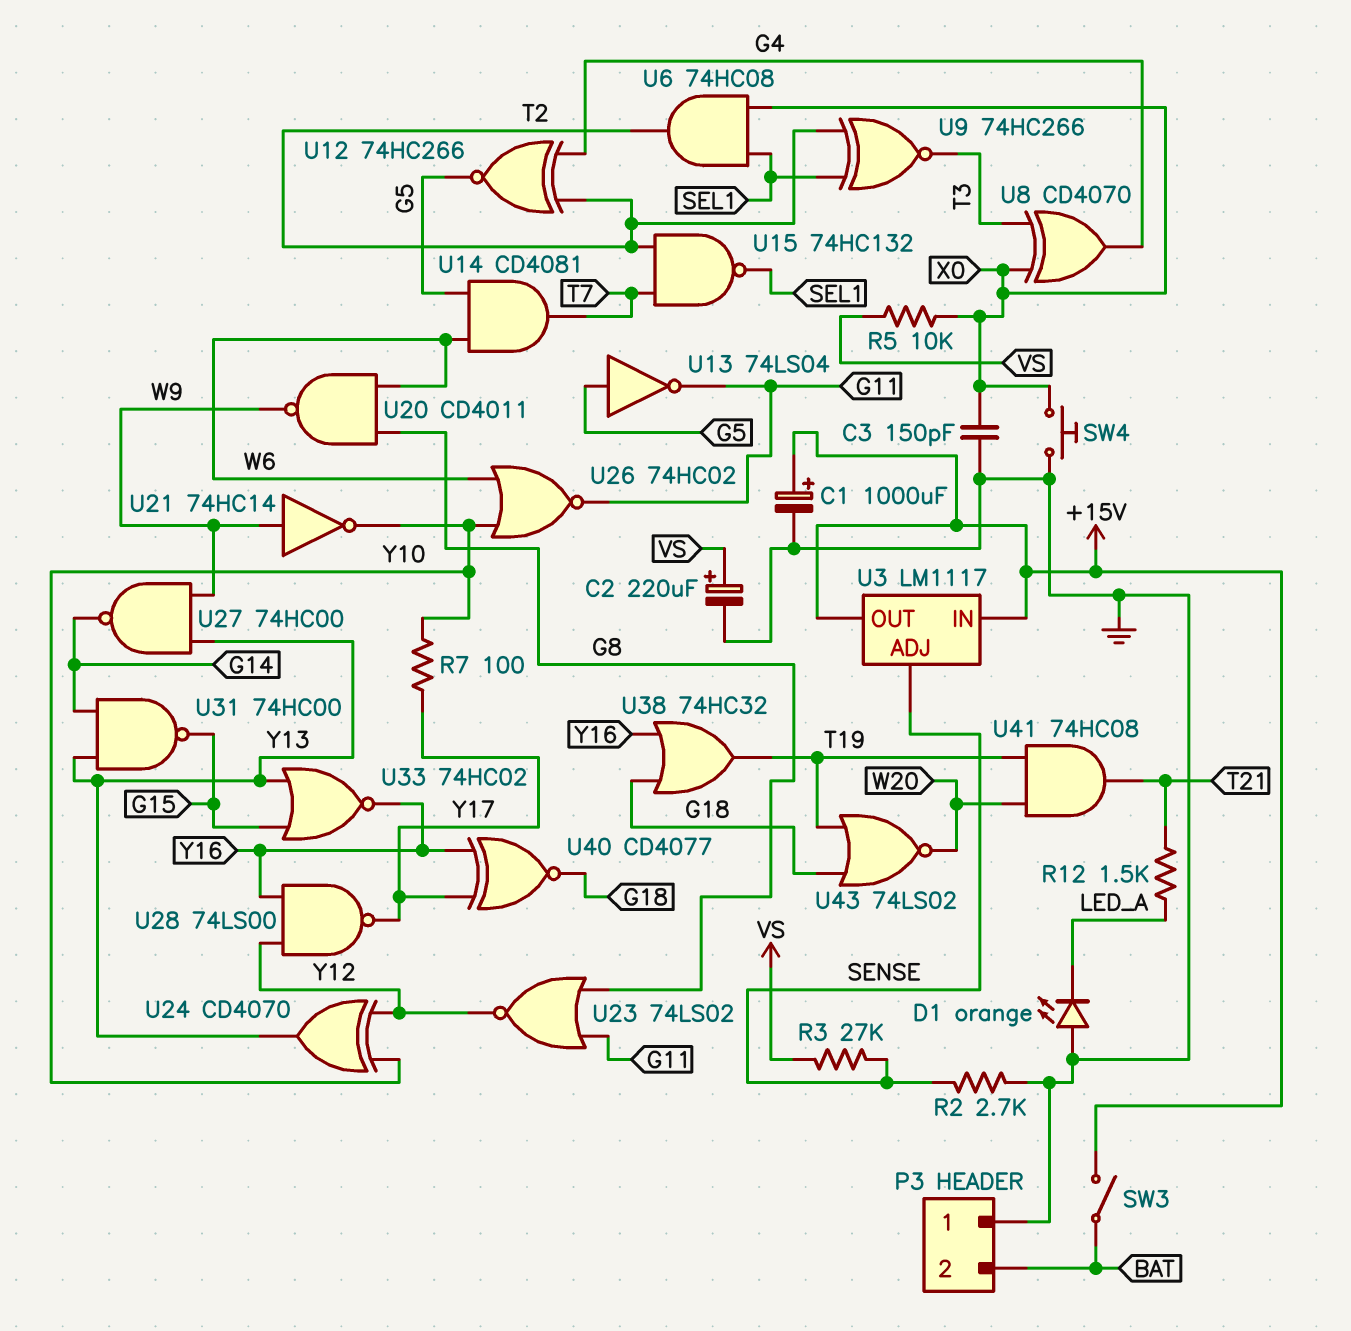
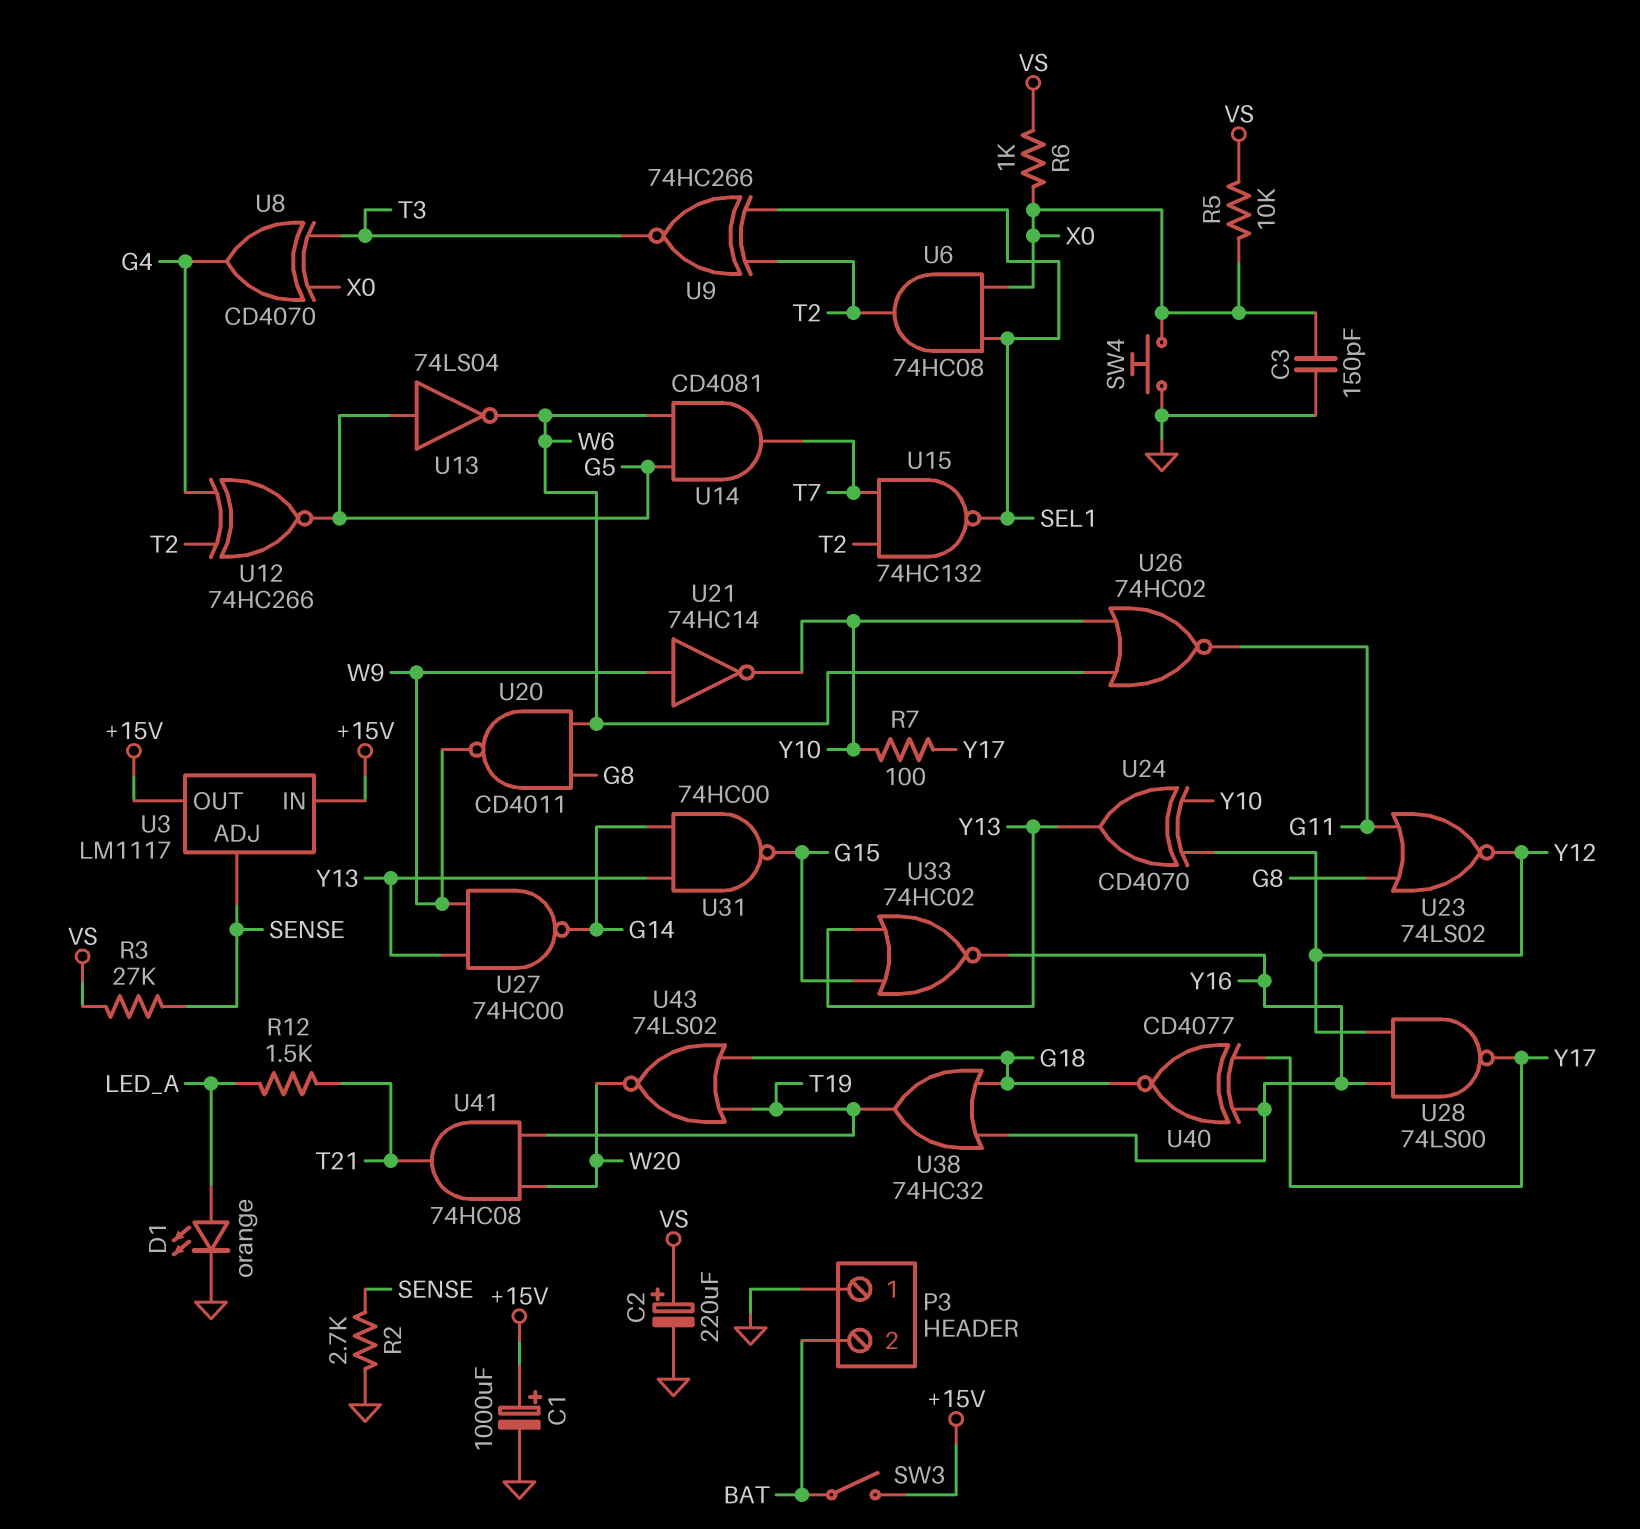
D1: LED orange (A GND, K LED_A) -> LED orange (A LED_A, K GND)
R6: none -> 1k (VS, X0)
U13: NOT 74LS04 (in G5, out G11) -> NOT 74LS04 (in G5, out W6)

